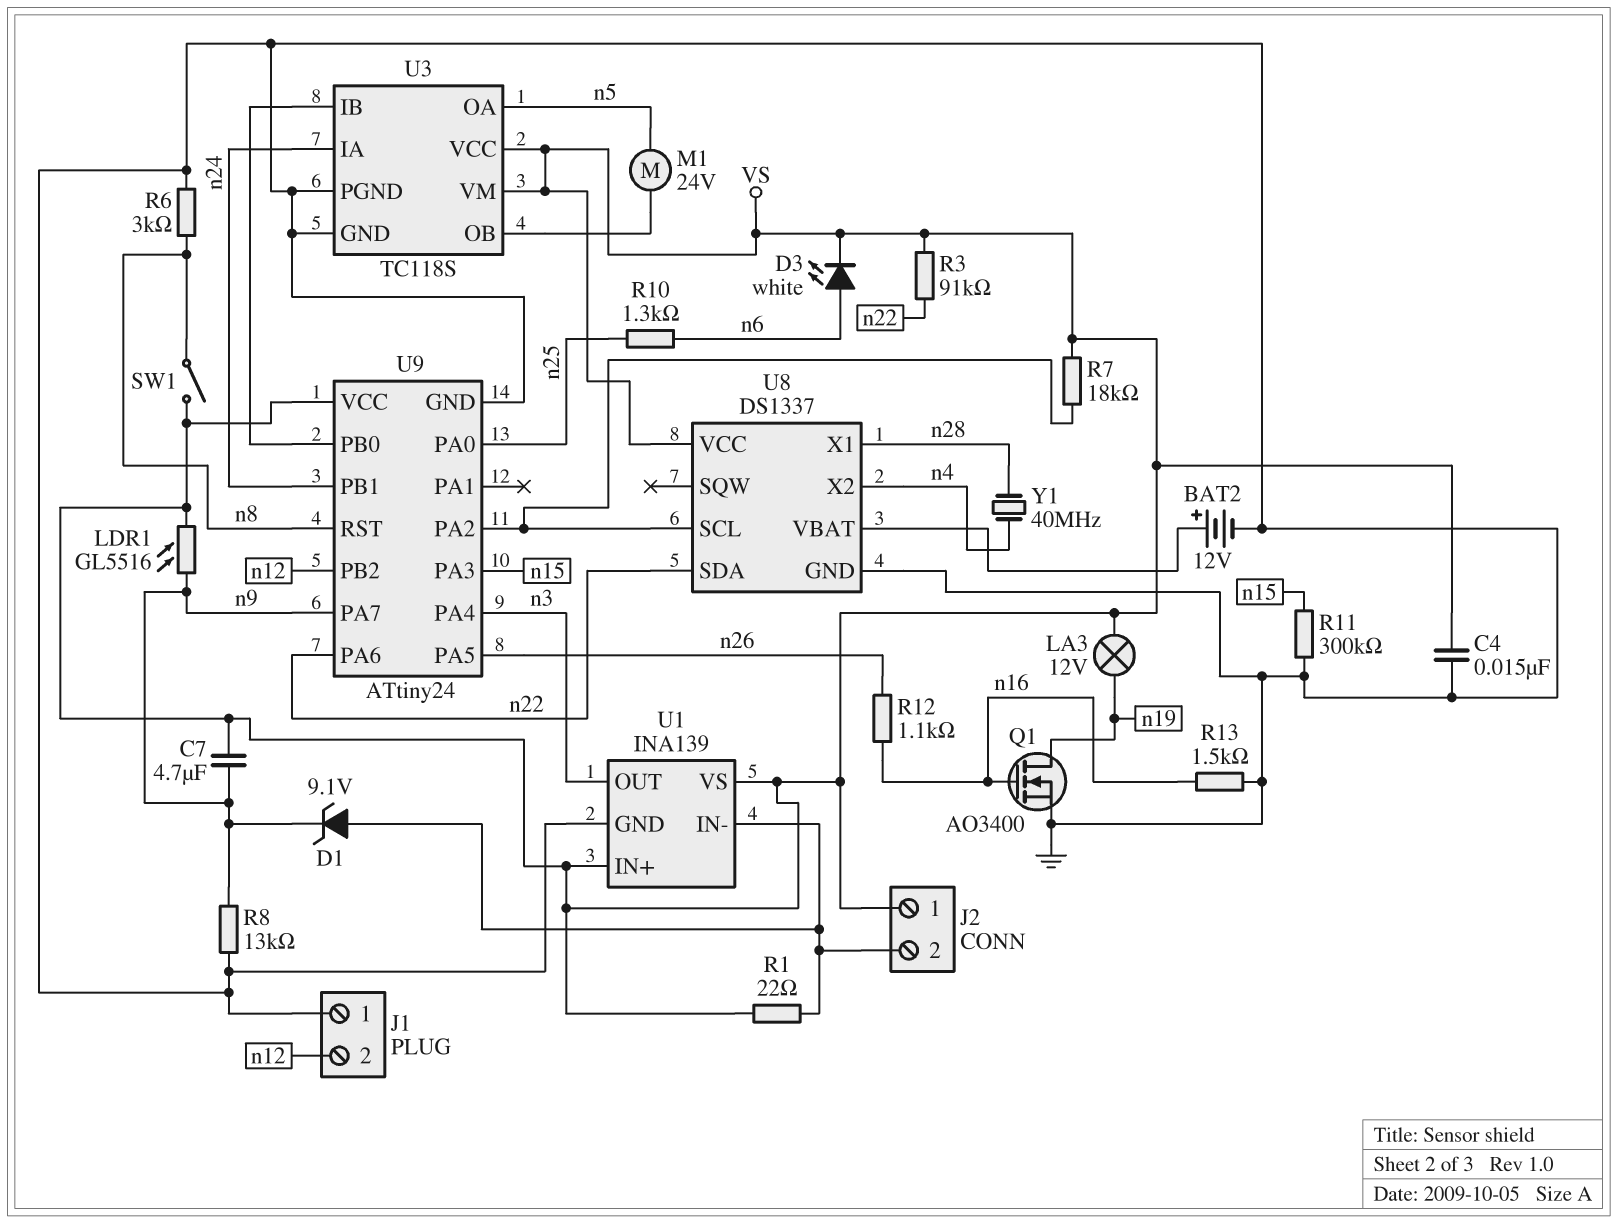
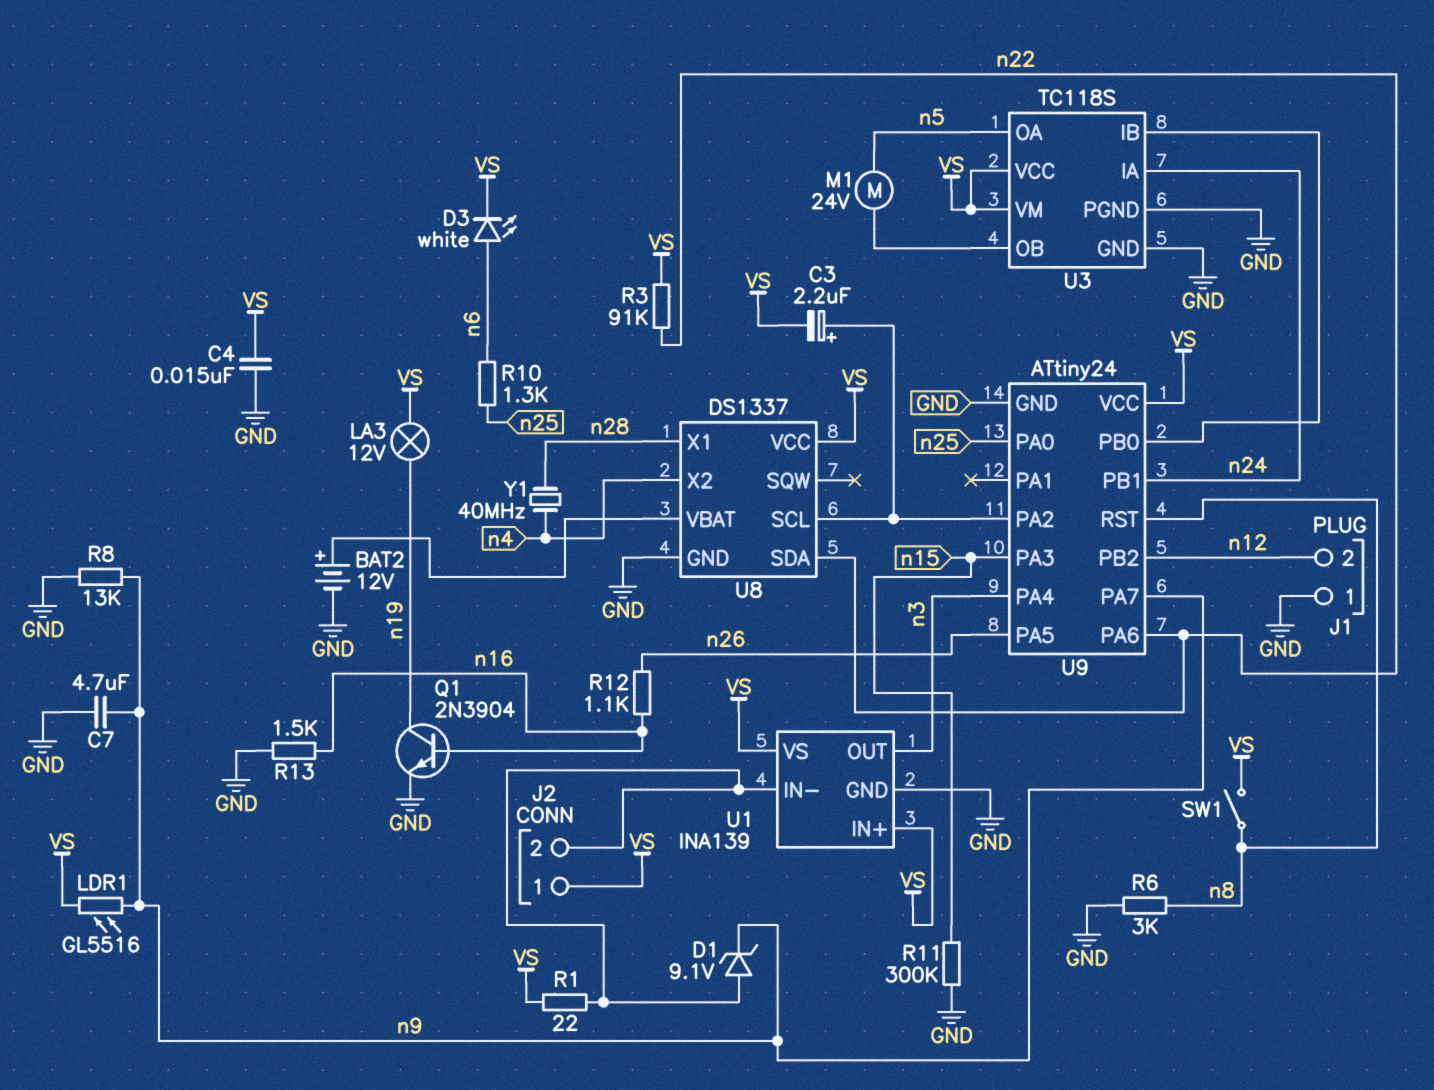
C3: none -> 2.2uF (plus U8/SCL, minus VS)
C7: 4.7uF (VS, n9) -> 4.7uF (GND, n9)
Q1: NMOS AO3400 (G n16, D n19, S GND) -> NPN 2N3904 (B n16, C n19, E GND)
R7: 18k (U8/SCL, VS) -> none

